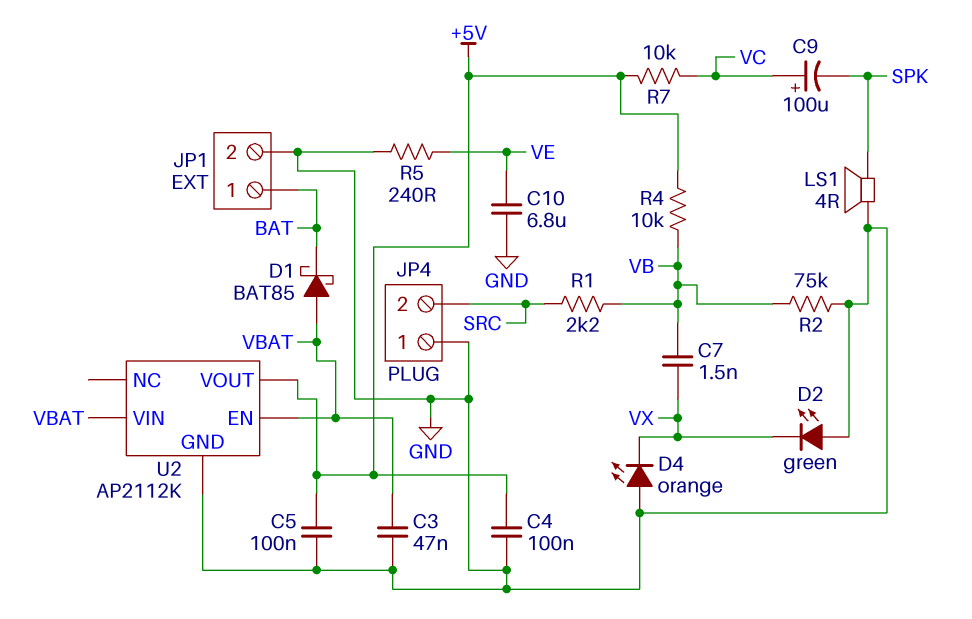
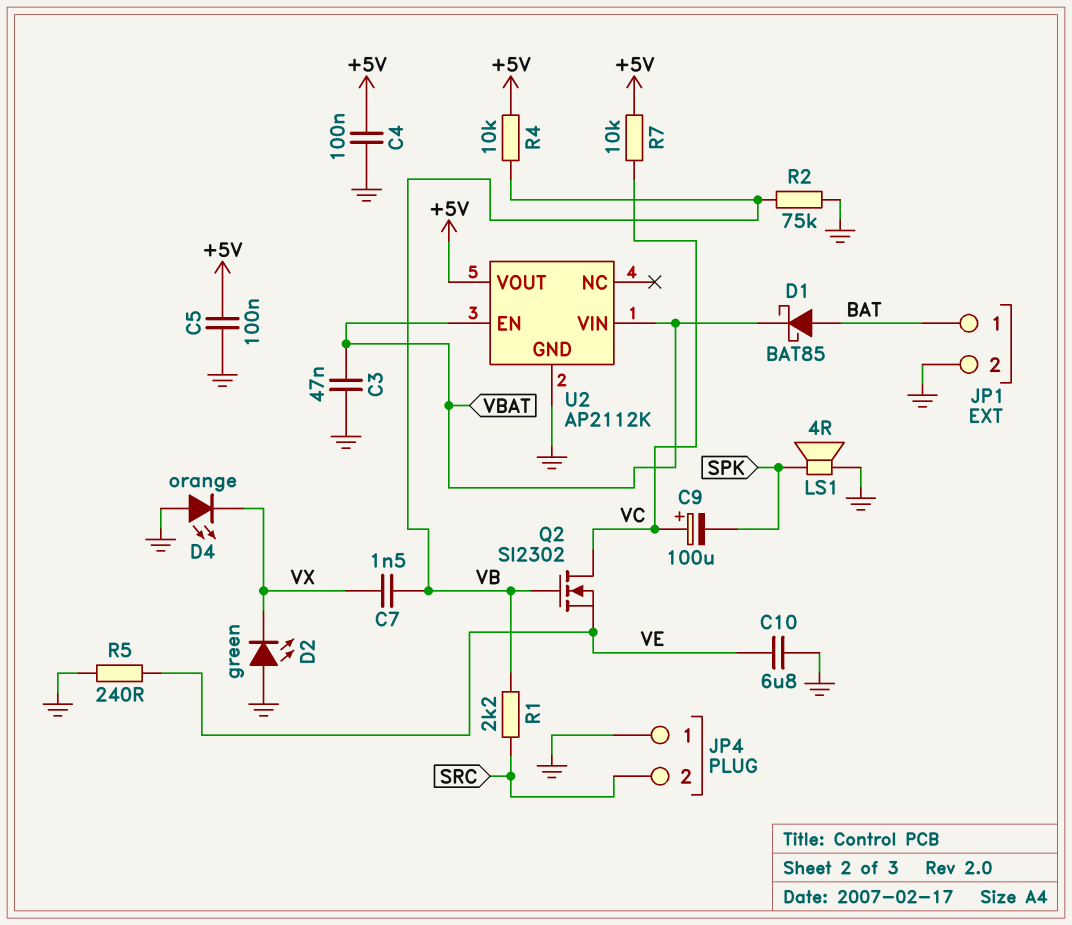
D1: schottky BAT85 (A VBAT, K BAT) -> schottky BAT85 (A BAT, K VBAT)
Q2: none -> NMOS SI2302 (G VB, D VC, S VE)

